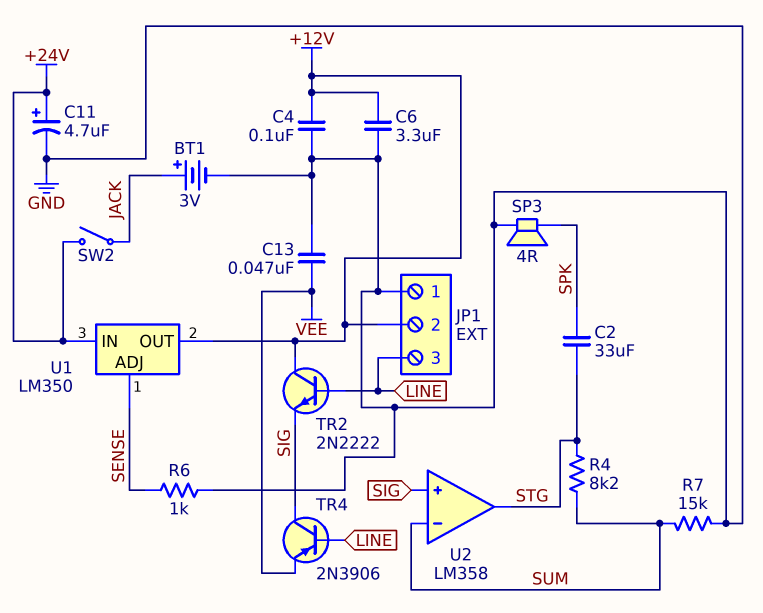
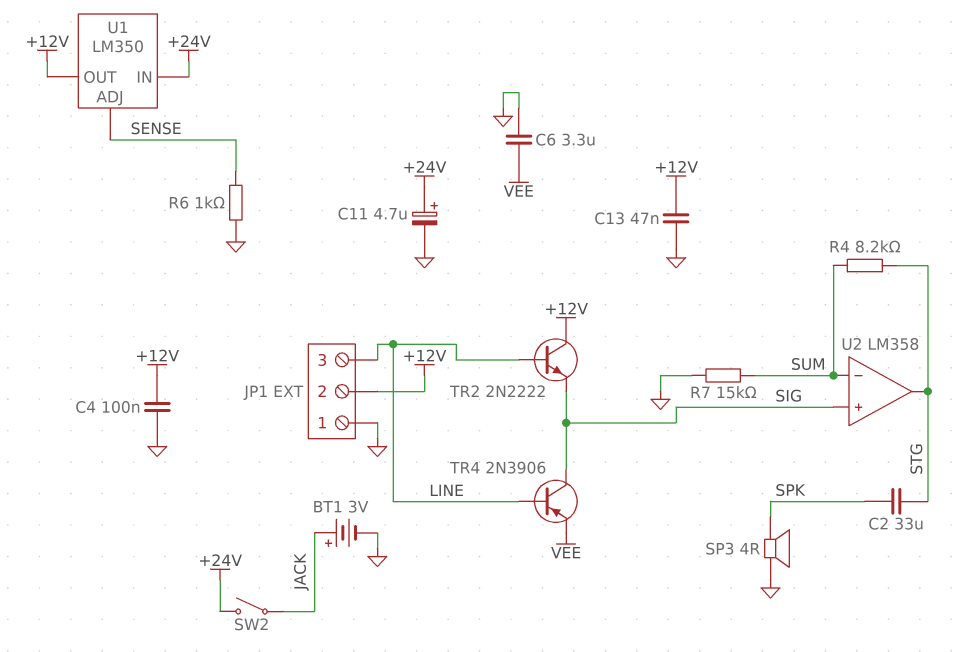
C6: 3.3uF (+12V, GND) -> 3.3uF (GND, VEE)
C13: 47nF (GND, VEE) -> 47nF (+12V, GND)

